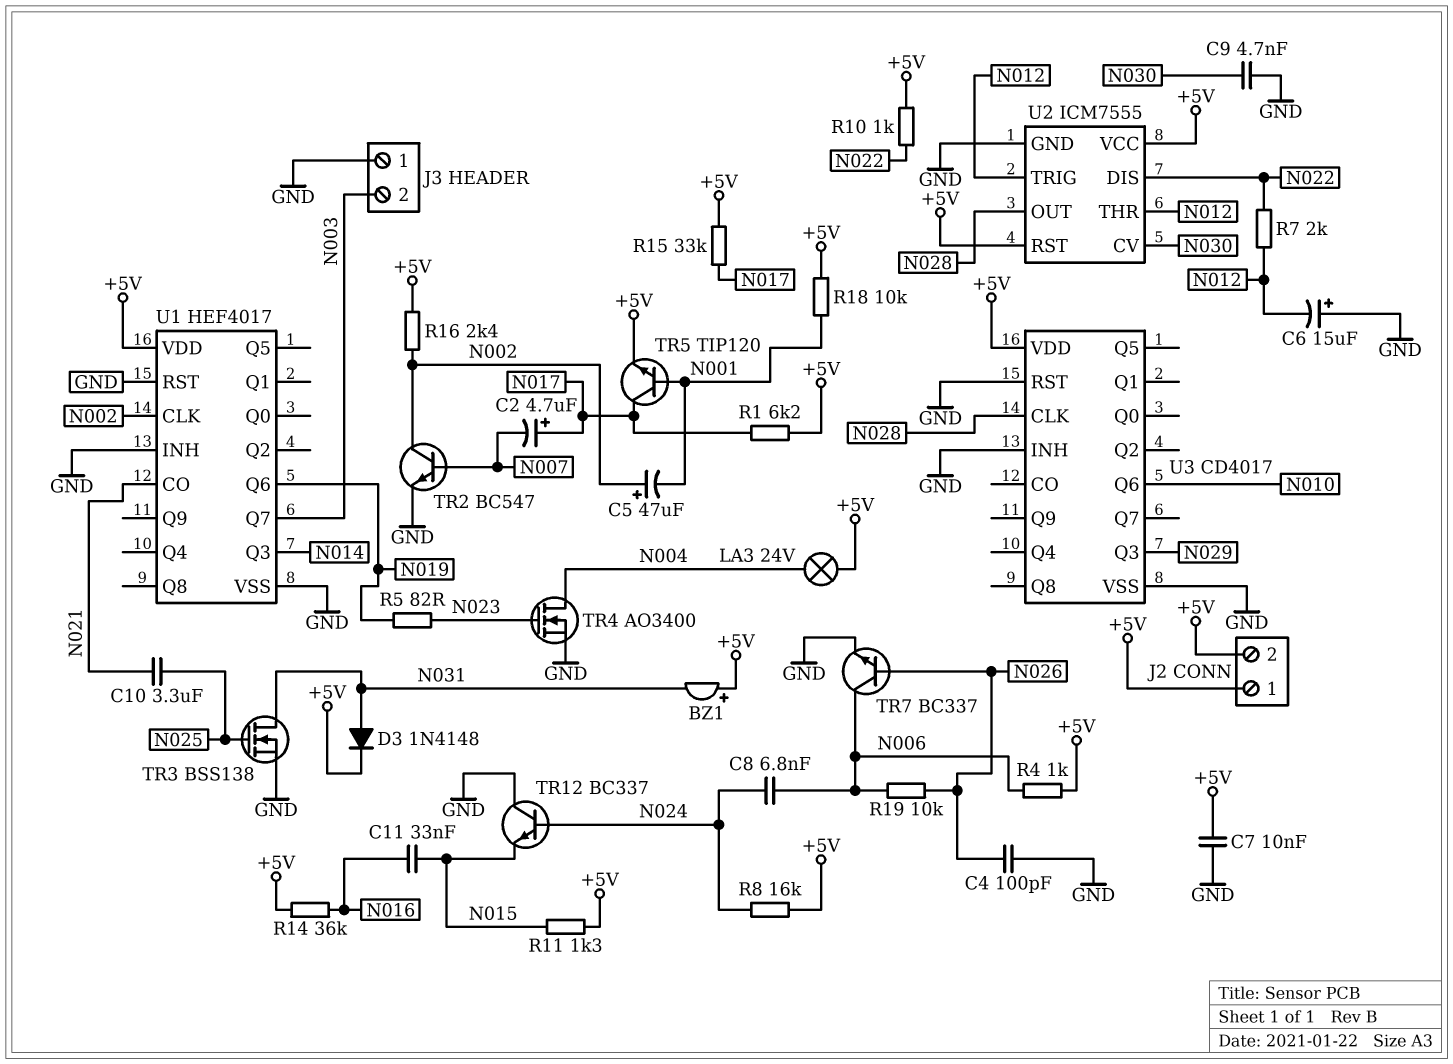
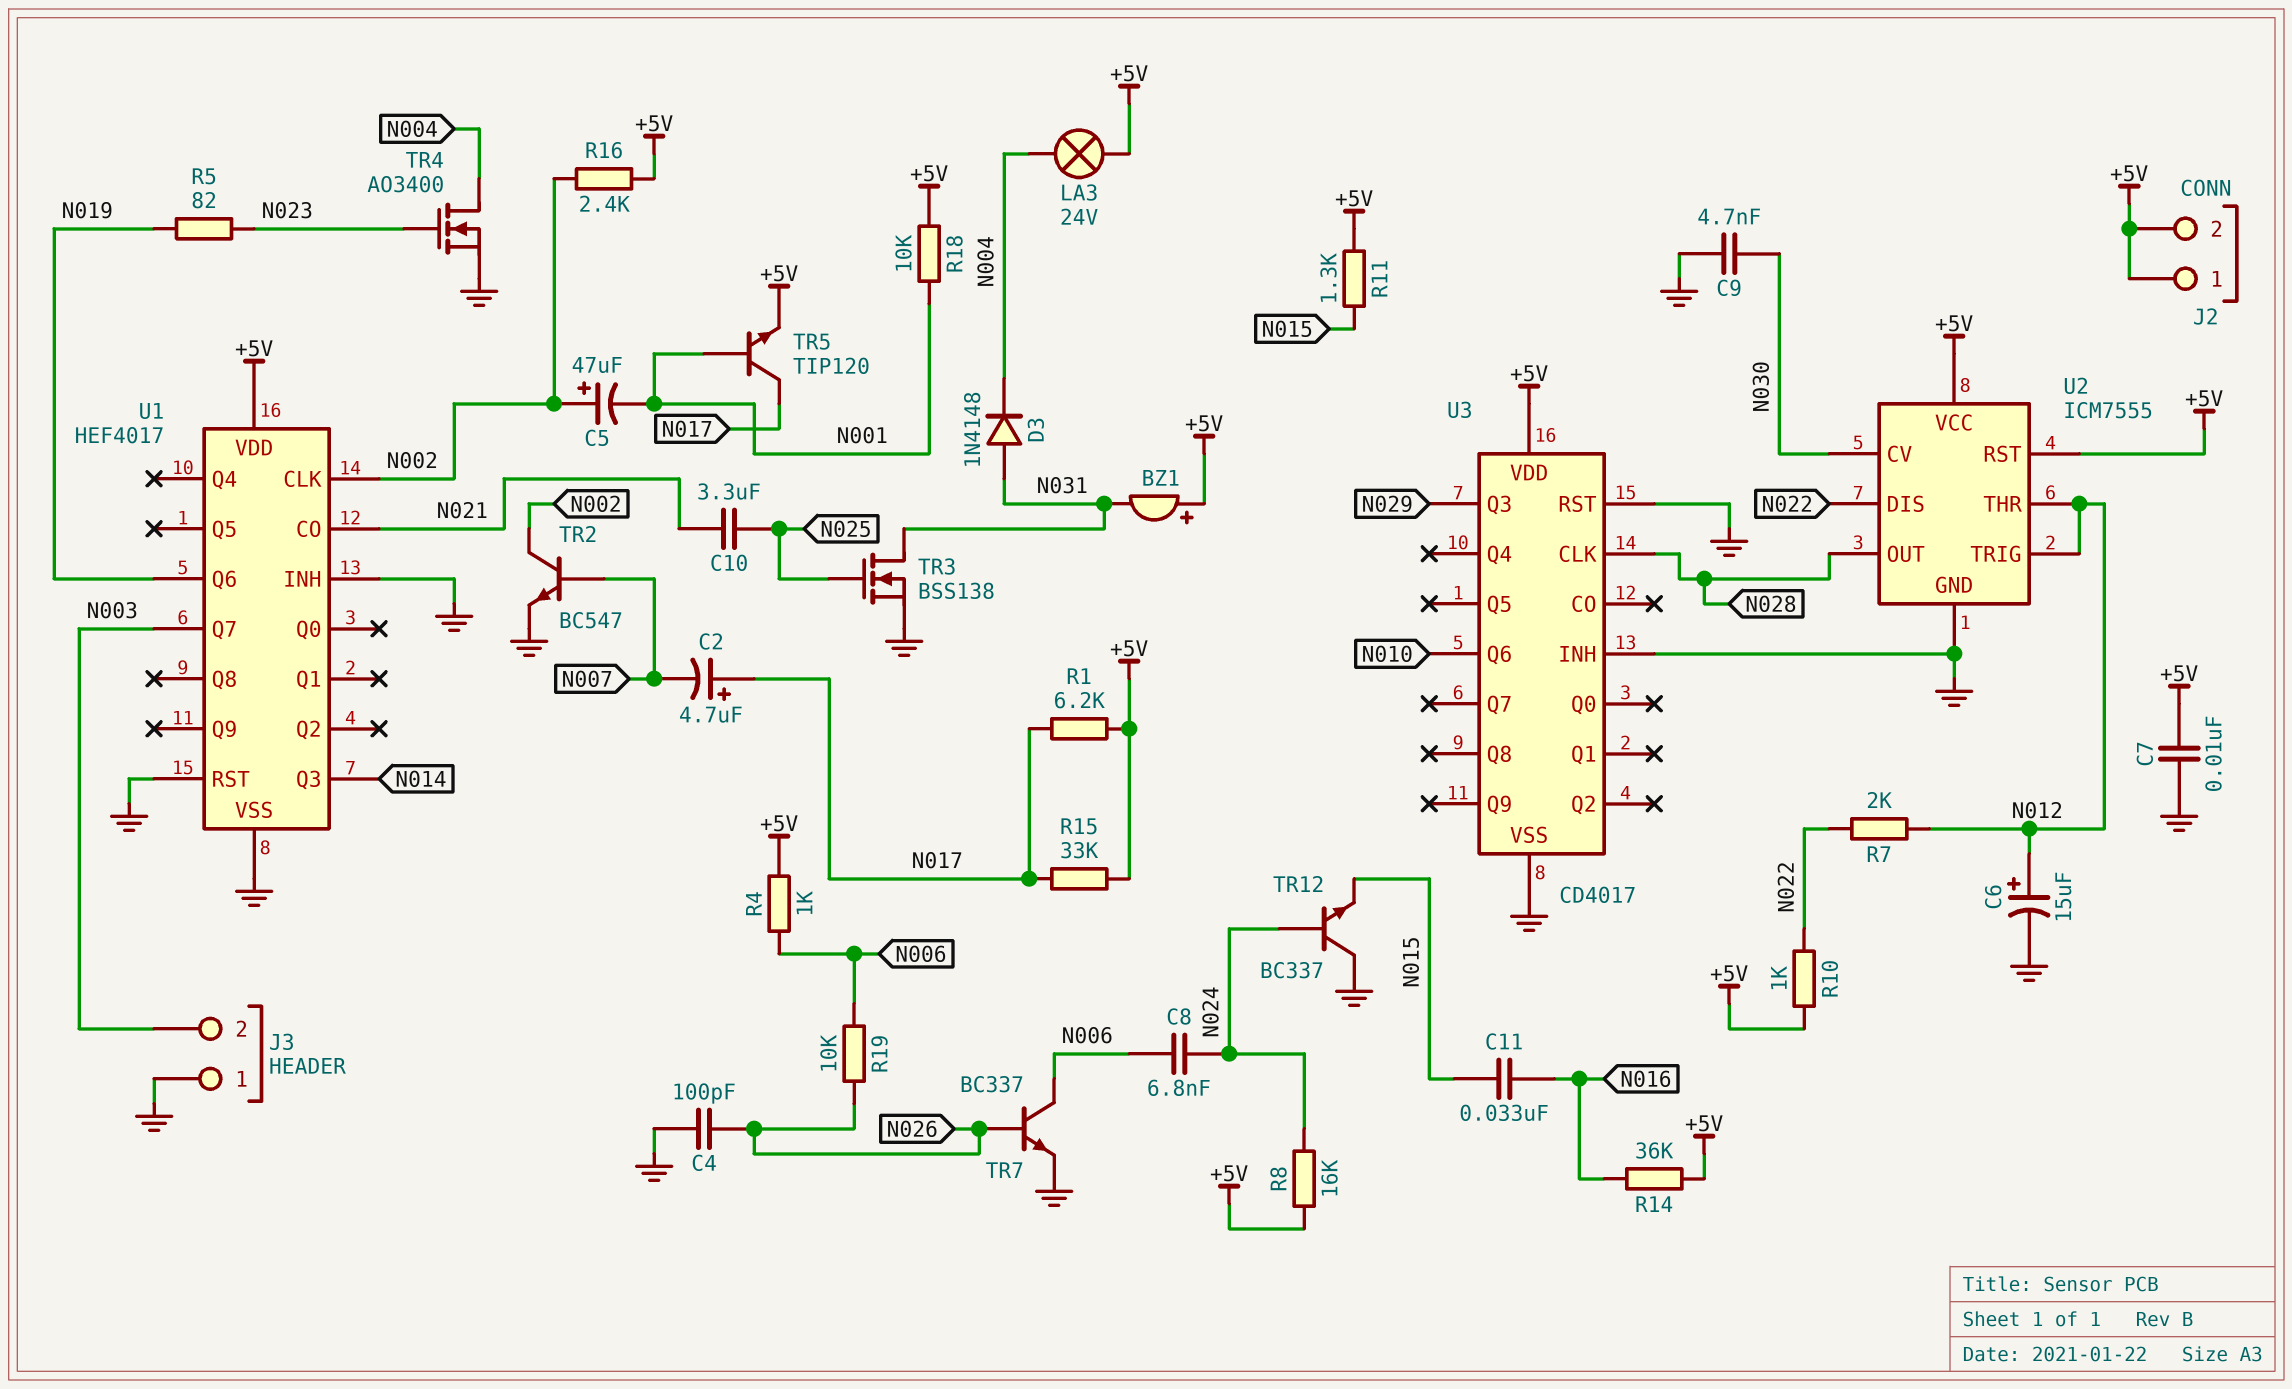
C6: 15uF (plus GND, minus N012) -> 15uF (plus N012, minus GND)
D3: diode 1N4148 (A N031, K +5V) -> diode 1N4148 (A N031, K N004)

